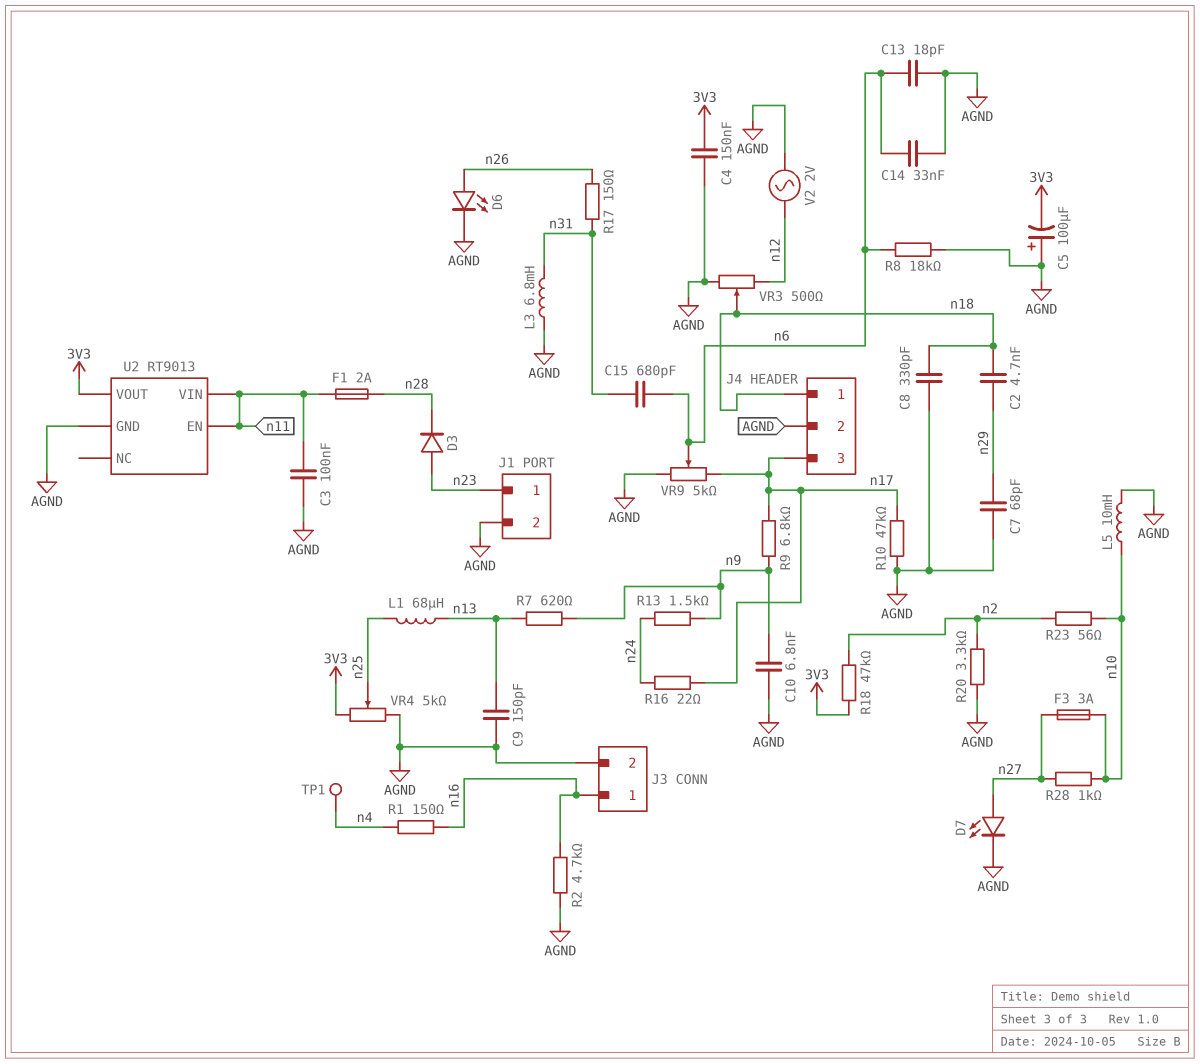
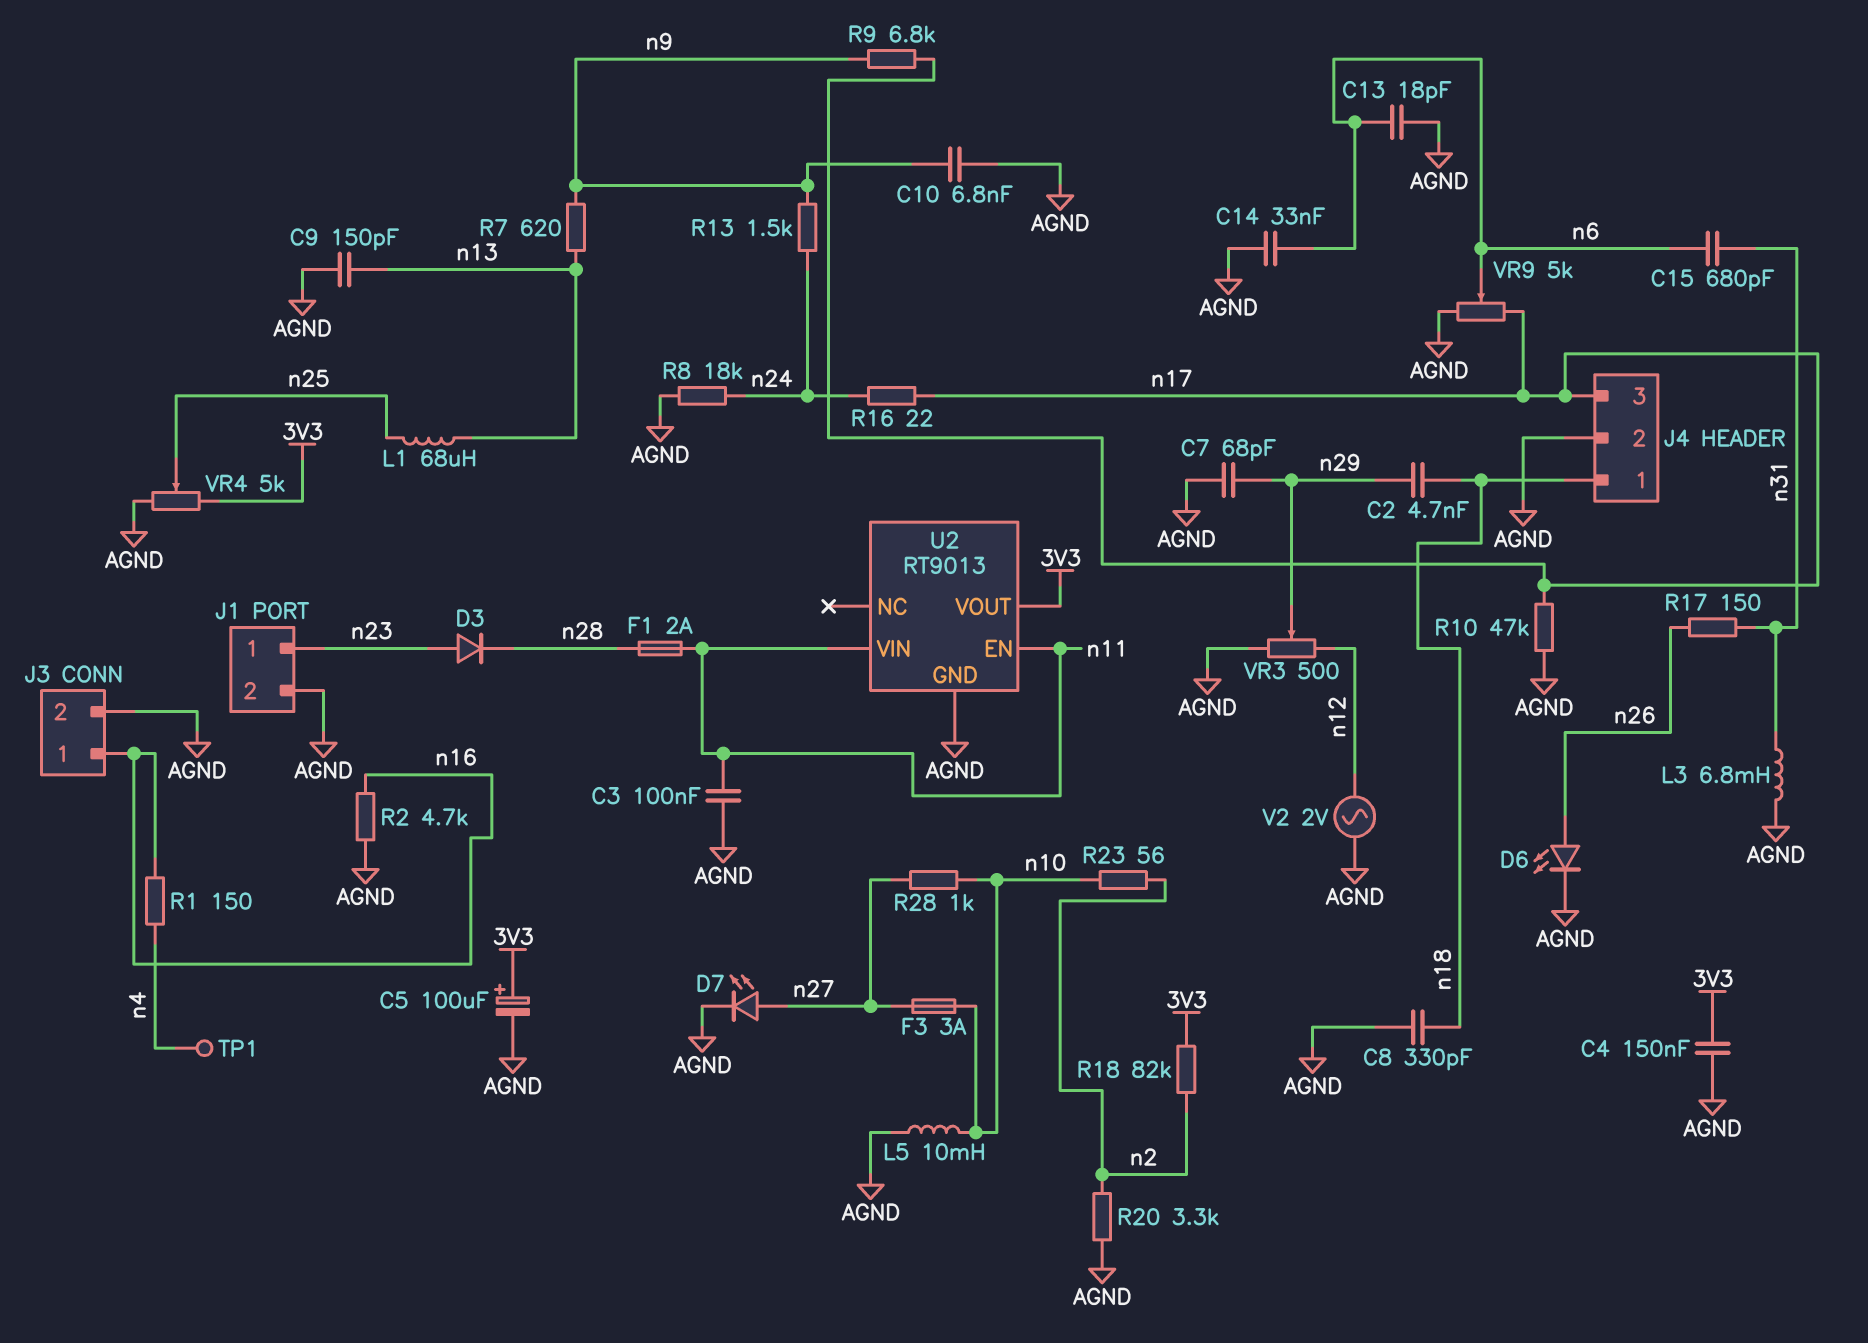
C5: 100uF (plus AGND, minus 3V3) -> 100uF (plus 3V3, minus AGND)
R8: 18k (AGND, n6) -> 18k (AGND, n24)
R18: 47k (3V3, n2) -> 82k (3V3, n2)
VR3: 500 (AGND, n12, wiper n18) -> 500 (AGND, n12, wiper n29)

